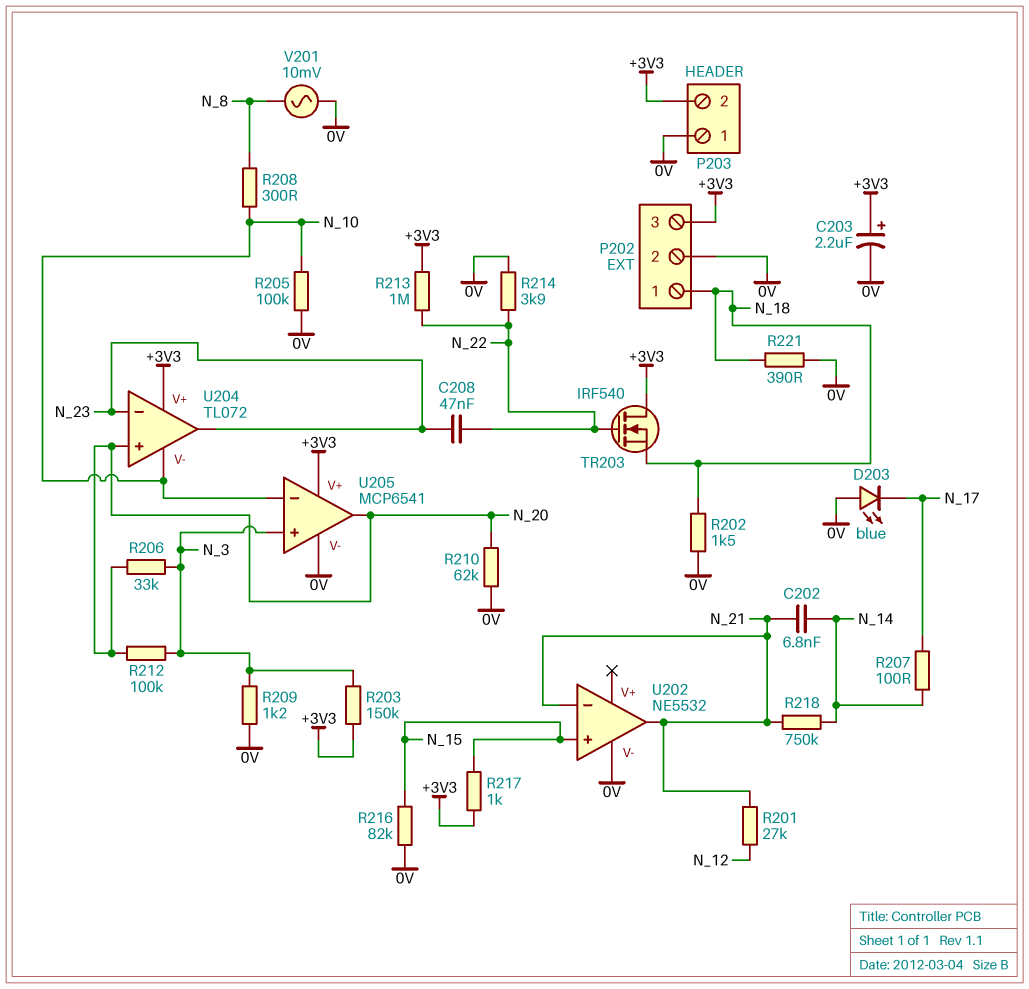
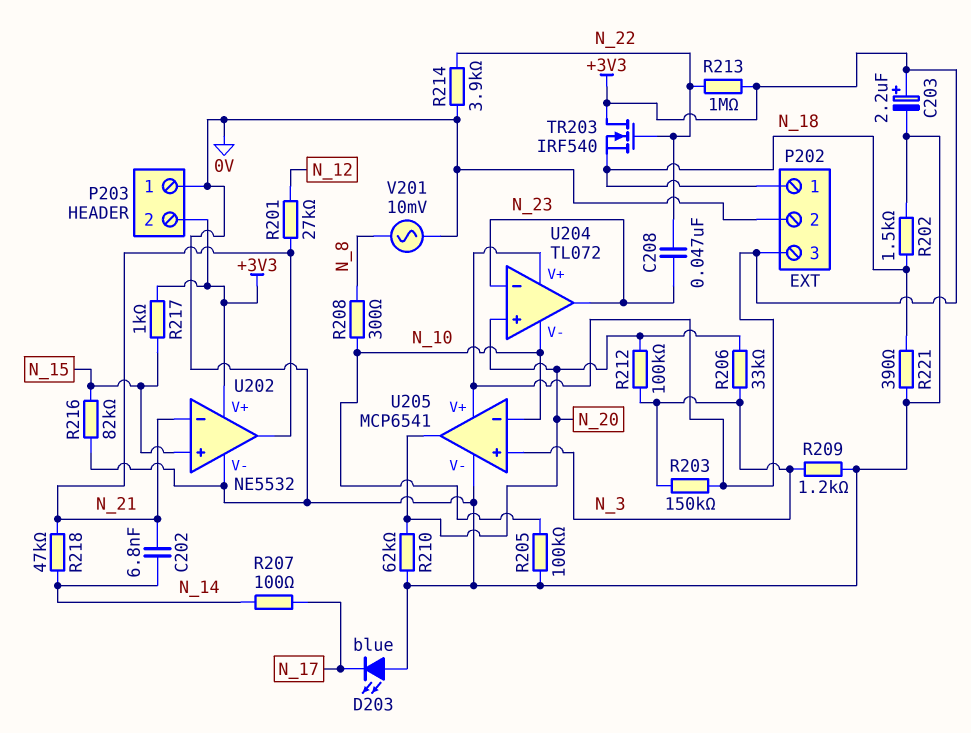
R218: 750k (N_14, N_21) -> 47k (N_14, N_21)
U202 pin V+: none -> +3V3

